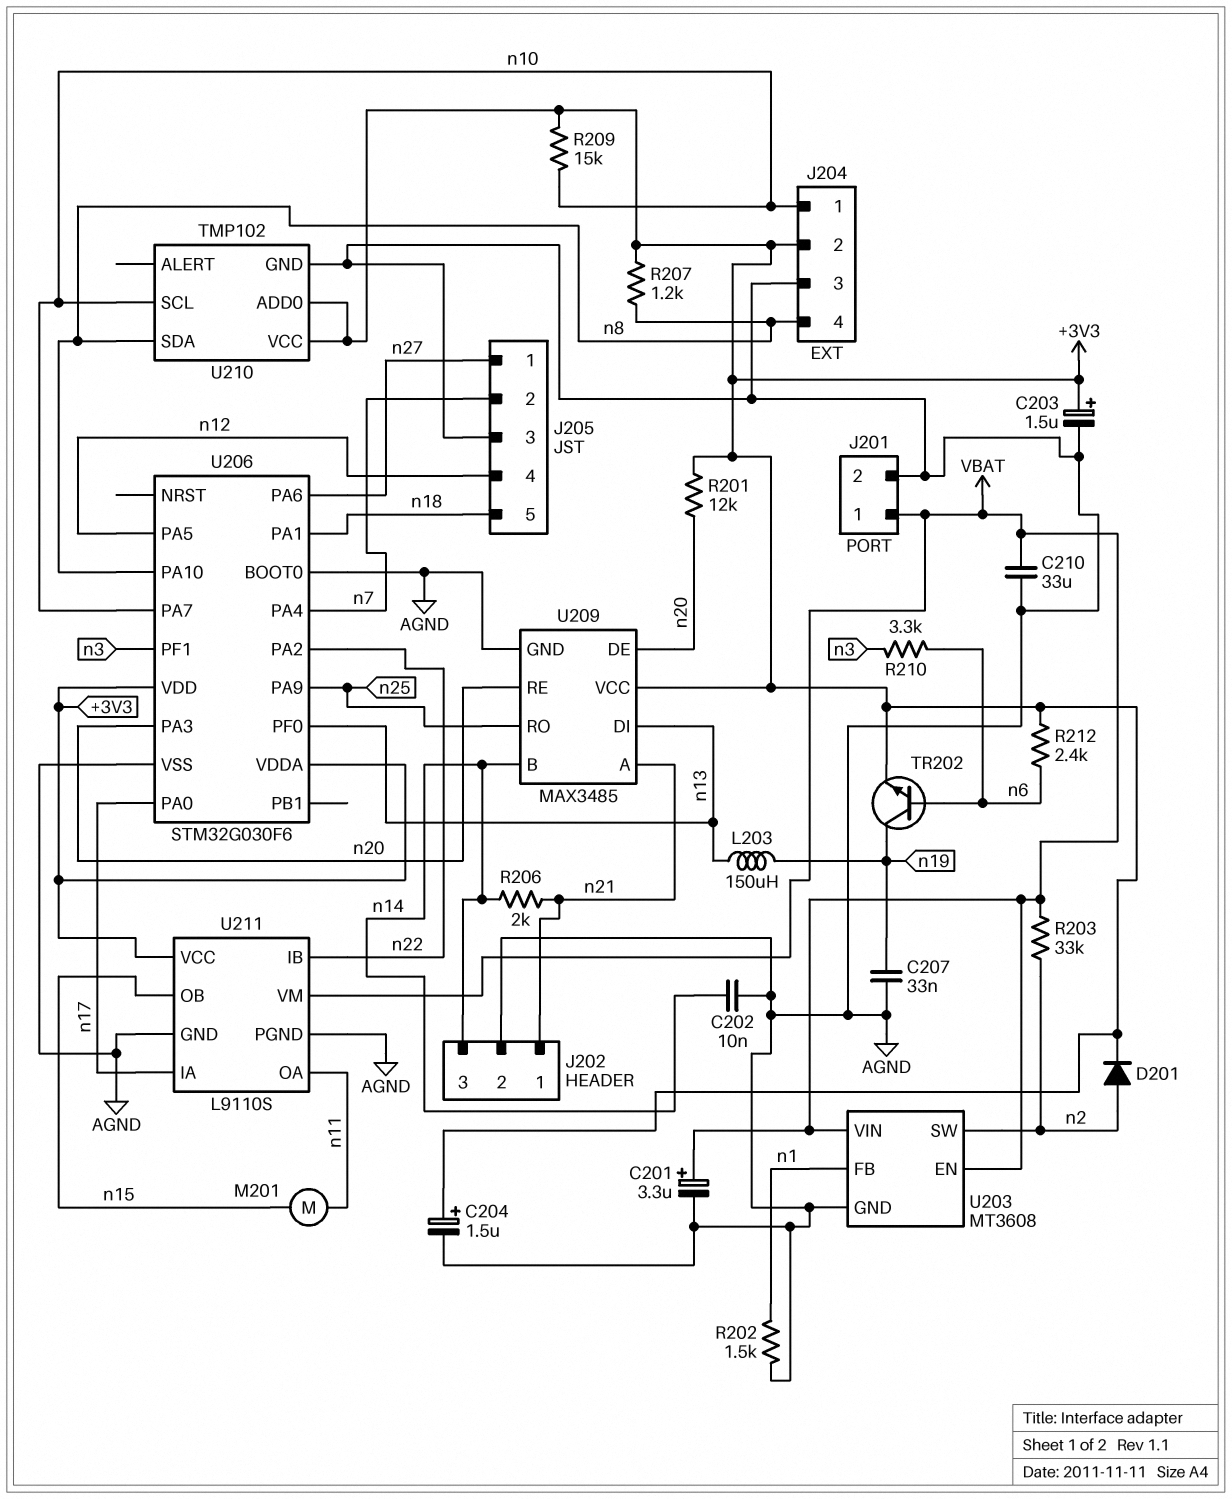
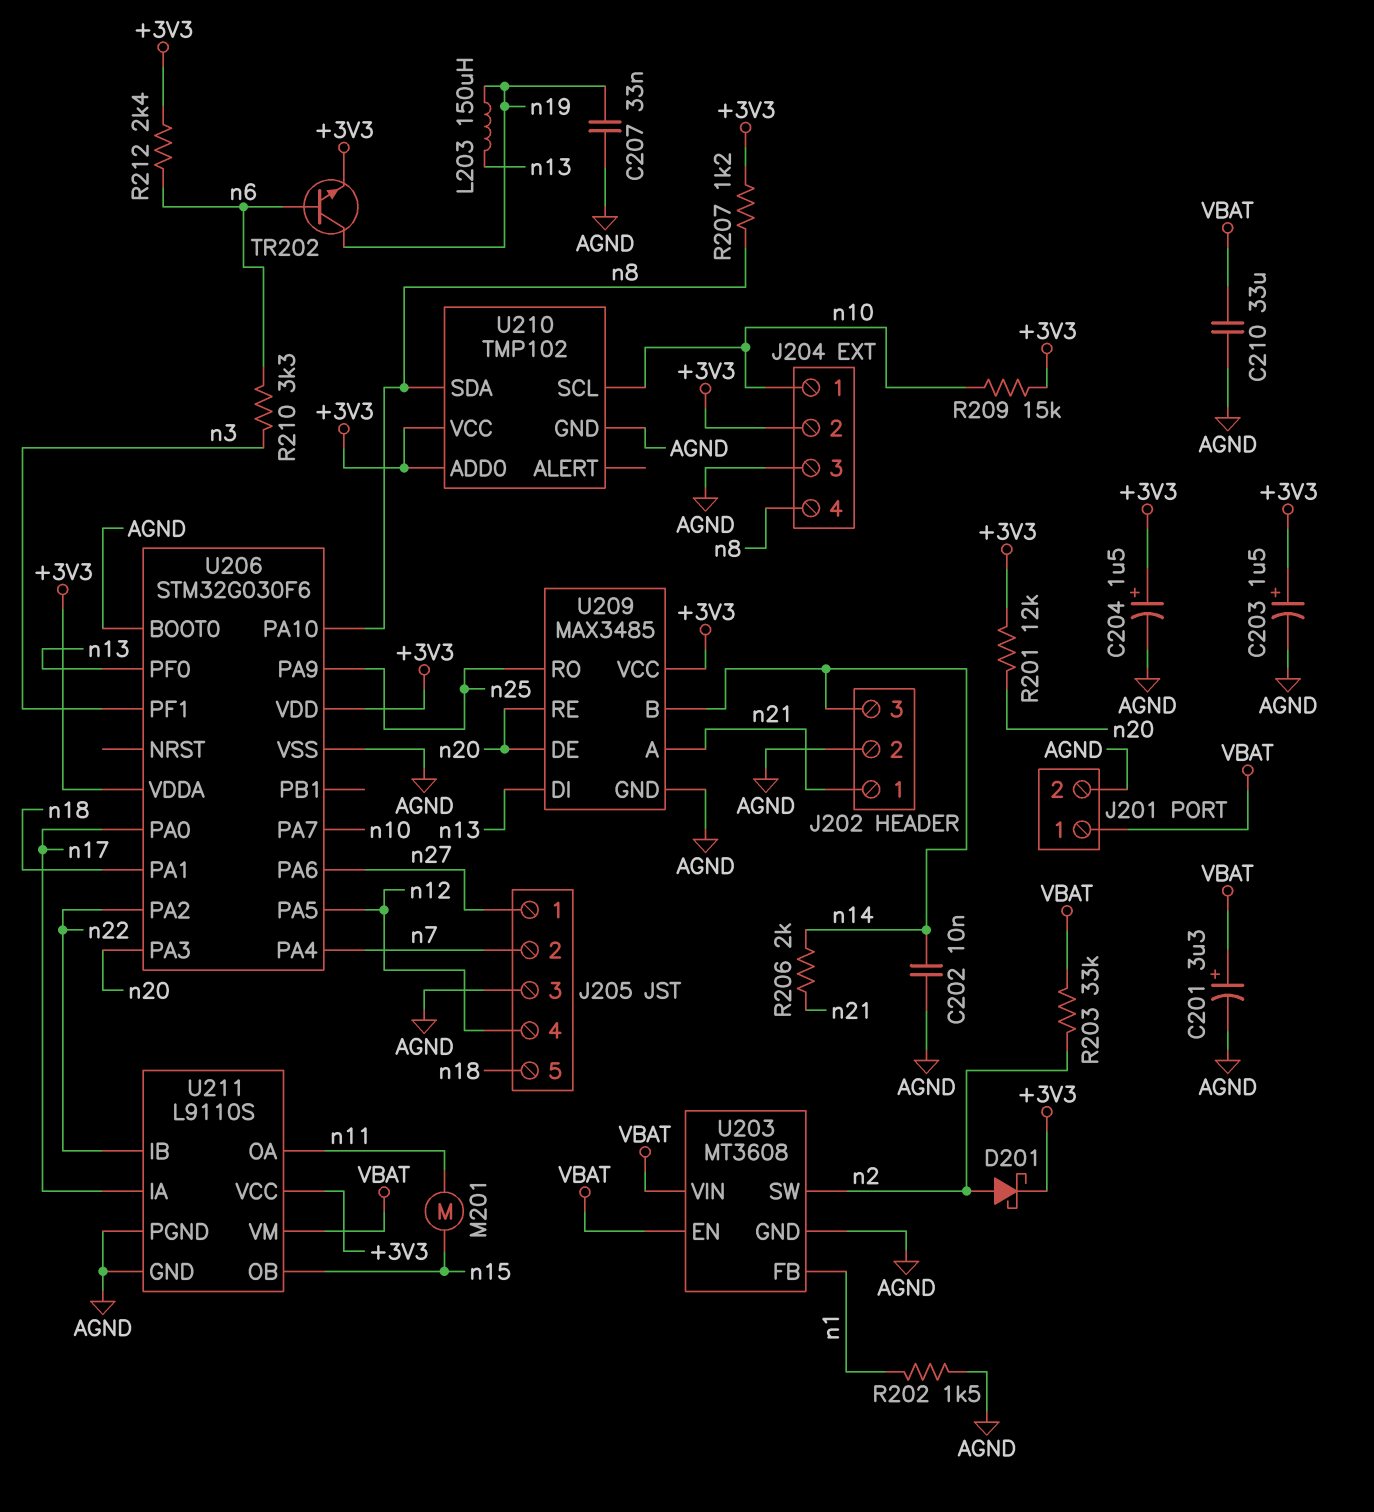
D201: diode (A n2, K +3V3) -> schottky (A n2, K +3V3)

